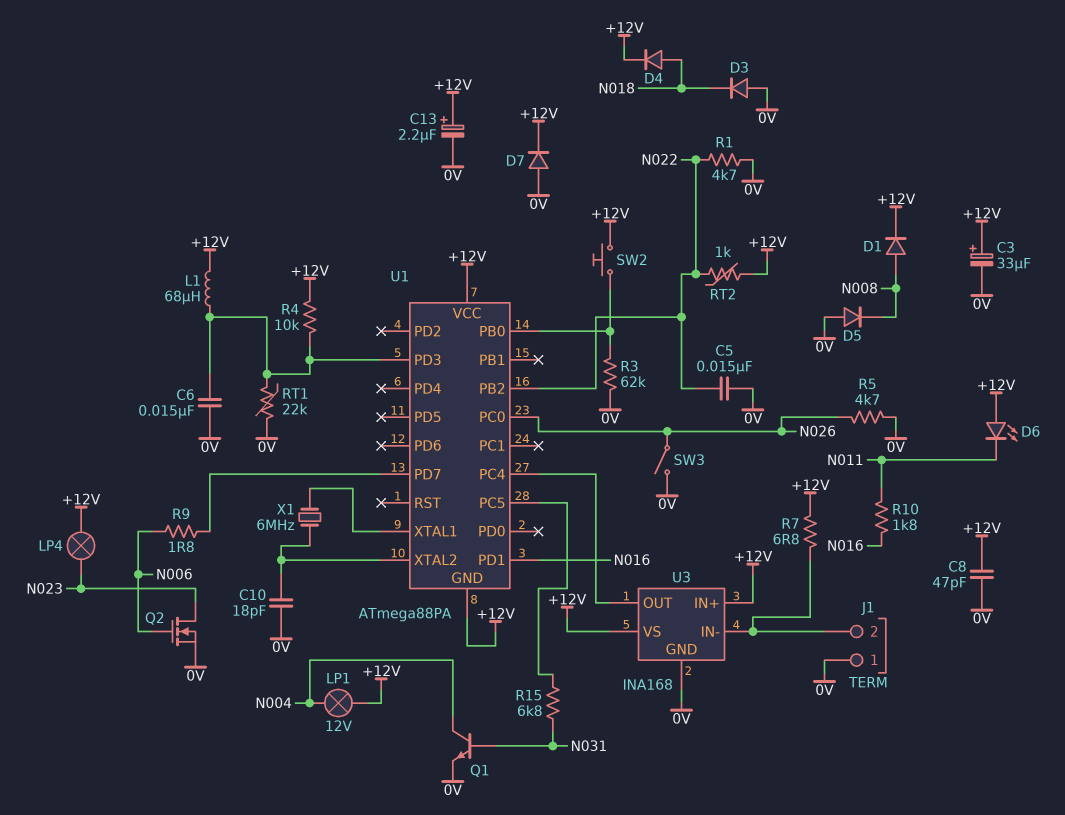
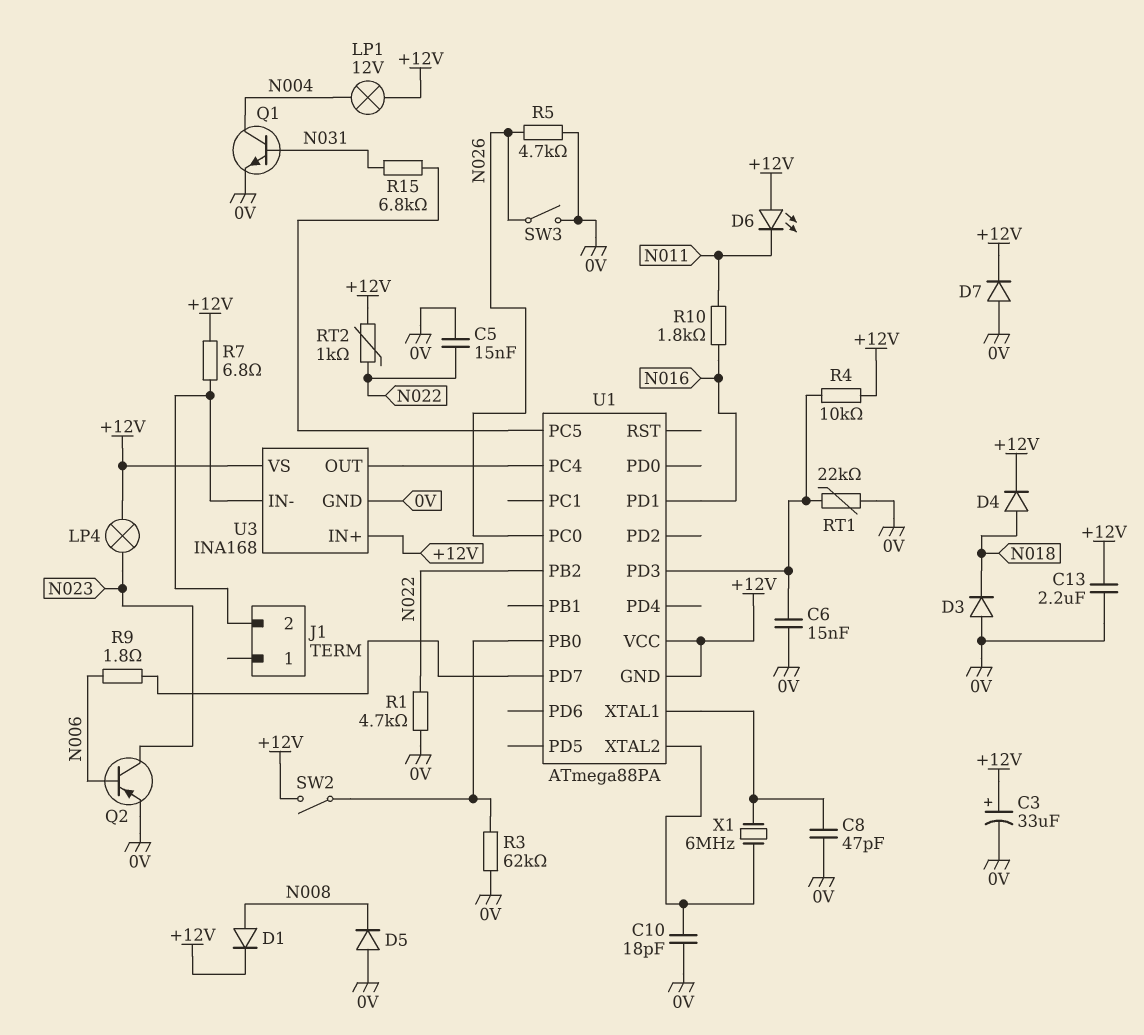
C8: 47pF (+12V, 0V) -> 47pF (0V, U1/XTAL1)
C13: 2.2uF (plus +12V, minus 0V) -> 2.2uF (+12V, 0V)
J1 pin 1: 0V -> none
L1: 68uH (+12V, U1/PD3) -> none
Q2: NMOS (G N006, D N023, S 0V) -> PNP (B N006, C N023, E 0V)
SW2: button (+12V, U1/PB0) -> switch (+12V, U1/PB0)

